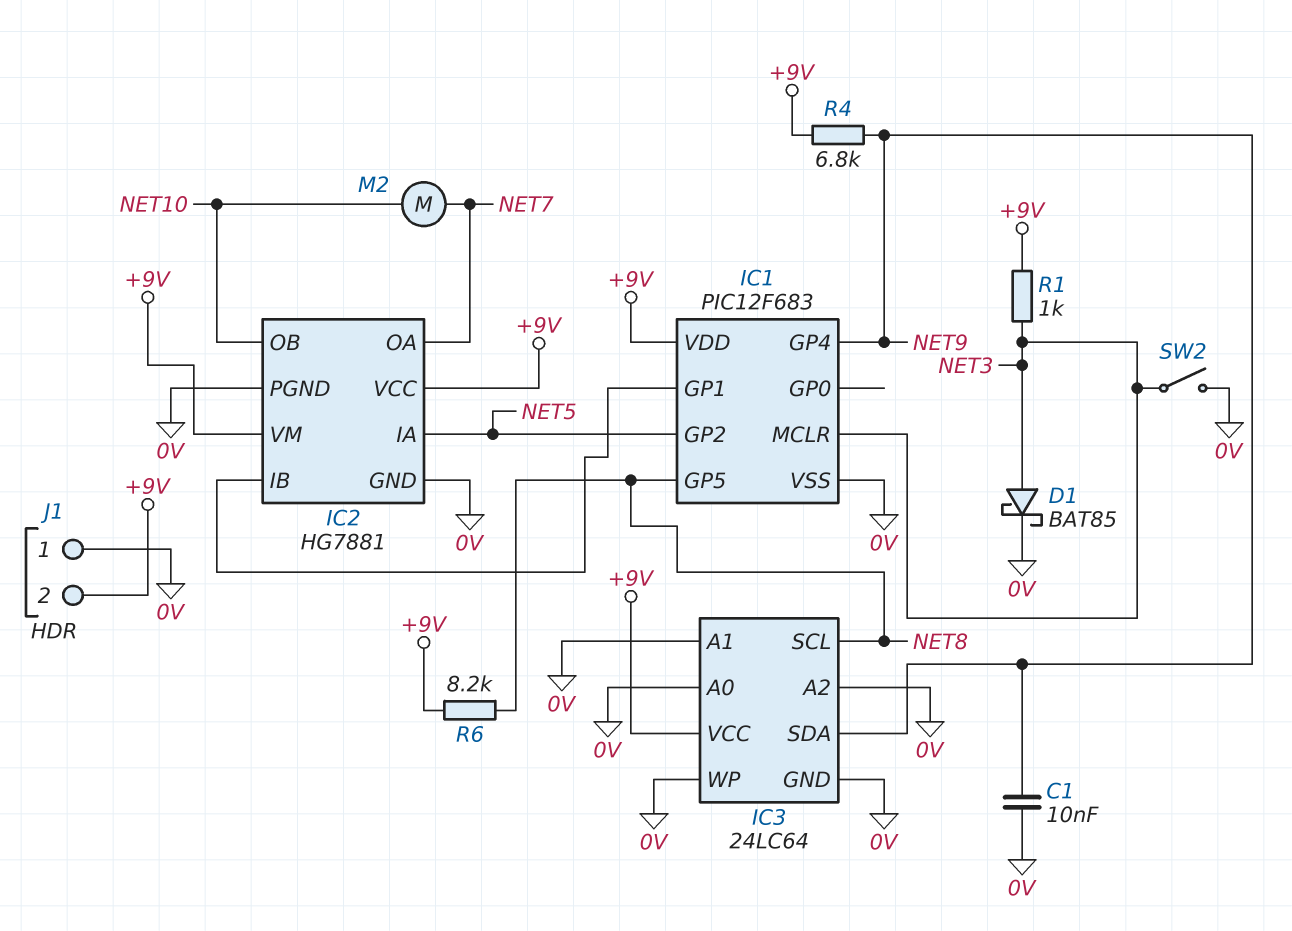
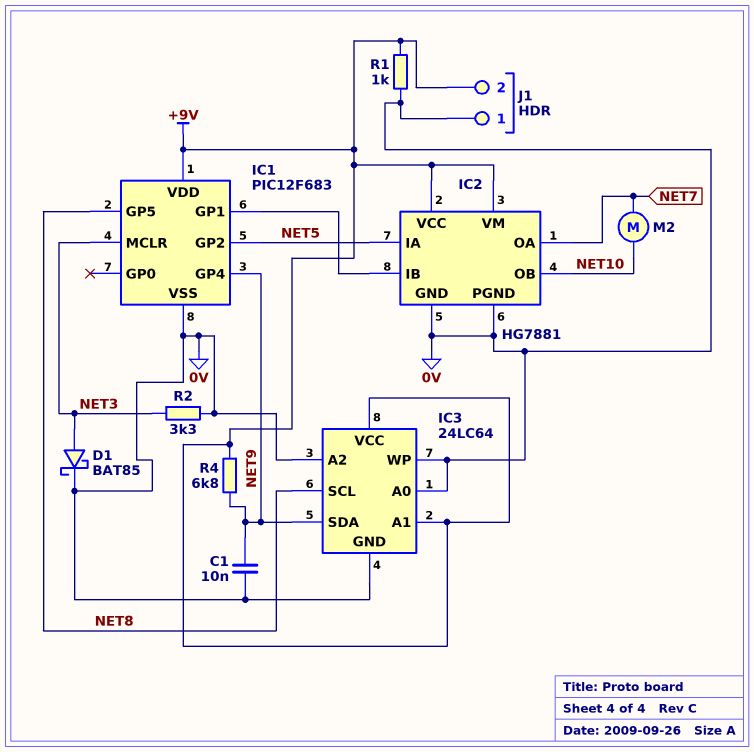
IC3 pin A1: 0V -> +9V
R1: 1k (+9V, NET3) -> 1k (+9V, 0V)
R2: none -> 3.3k (0V, NET3)
R6: 8.2k (+9V, NET8) -> none
SW2: switch (0V, NET3) -> none

